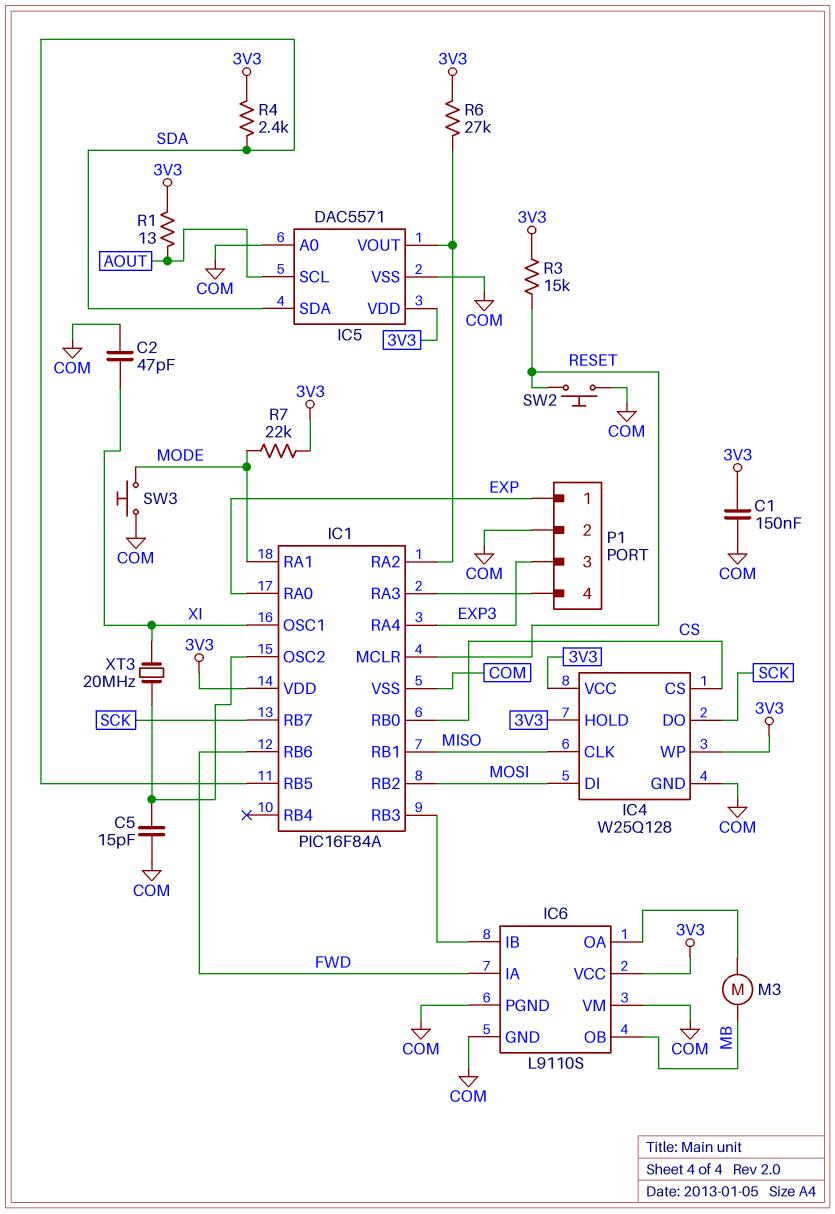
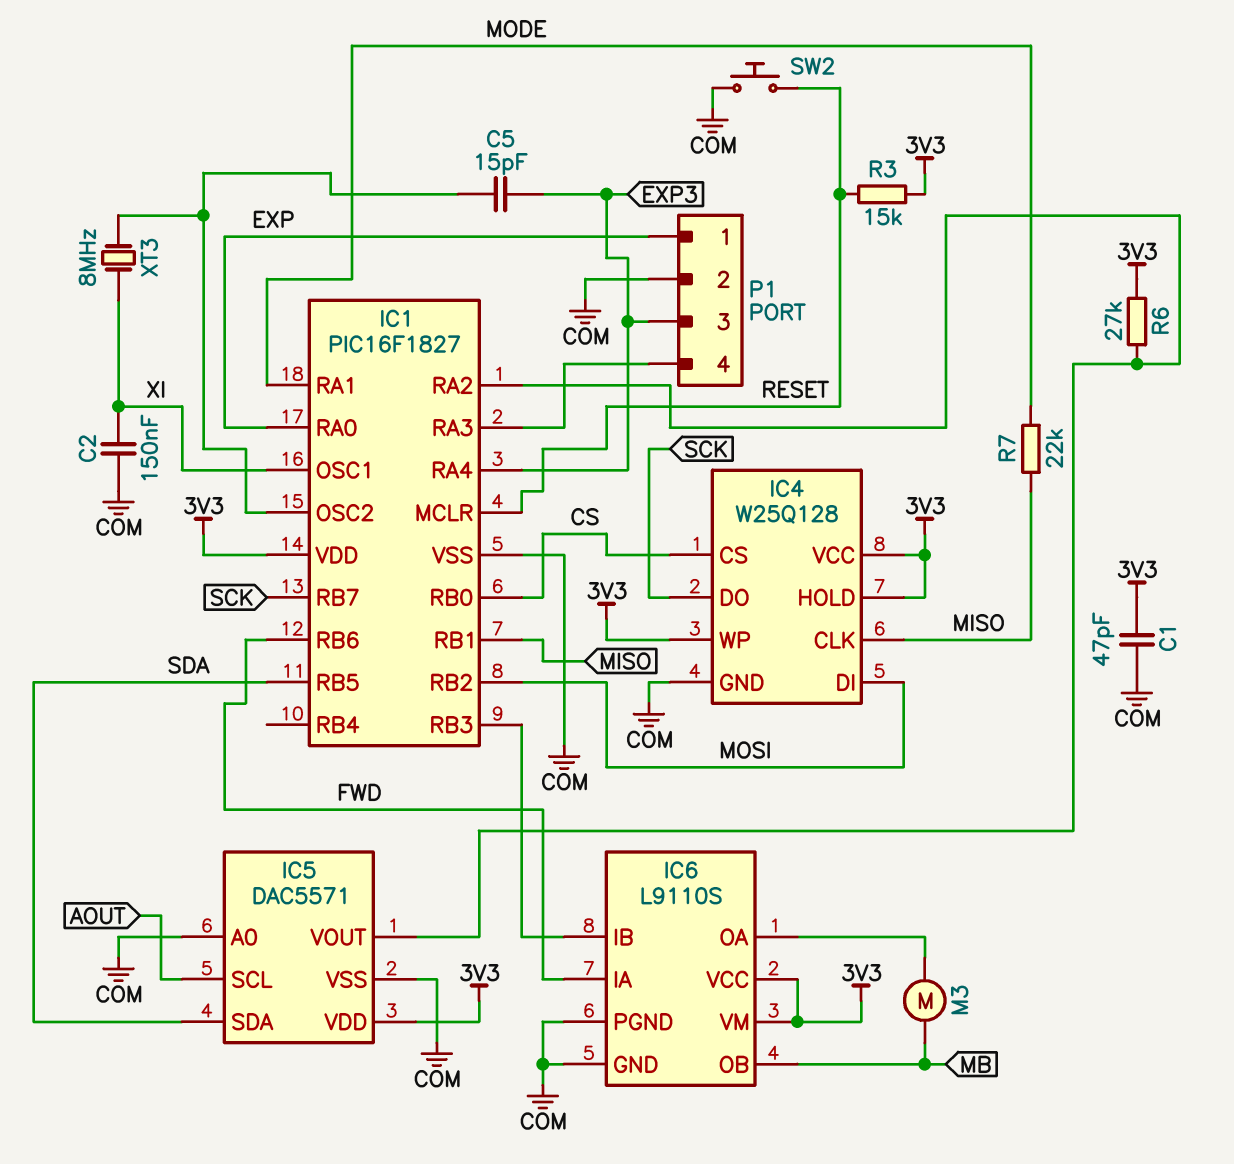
C1: 150nF (3V3, COM) -> 47pF (3V3, COM)
C2: 47pF (COM, XI) -> 150nF (COM, XI)
C5: 15pF (COM, IC1/OSC2) -> 15pF (EXP3, IC1/OSC2)
IC1: PIC16F84A -> PIC16F1827
IC6 pin VM: COM -> 3V3
R1: 13 (3V3, AOUT) -> none
R4: 2.4k (3V3, SDA) -> none
R7: 22k (3V3, MODE) -> 22k (MISO, MODE)
SW3: button (COM, MODE) -> none
XT3: 20MHz (IC1/OSC2, XI) -> 8MHz (IC1/OSC2, XI)

